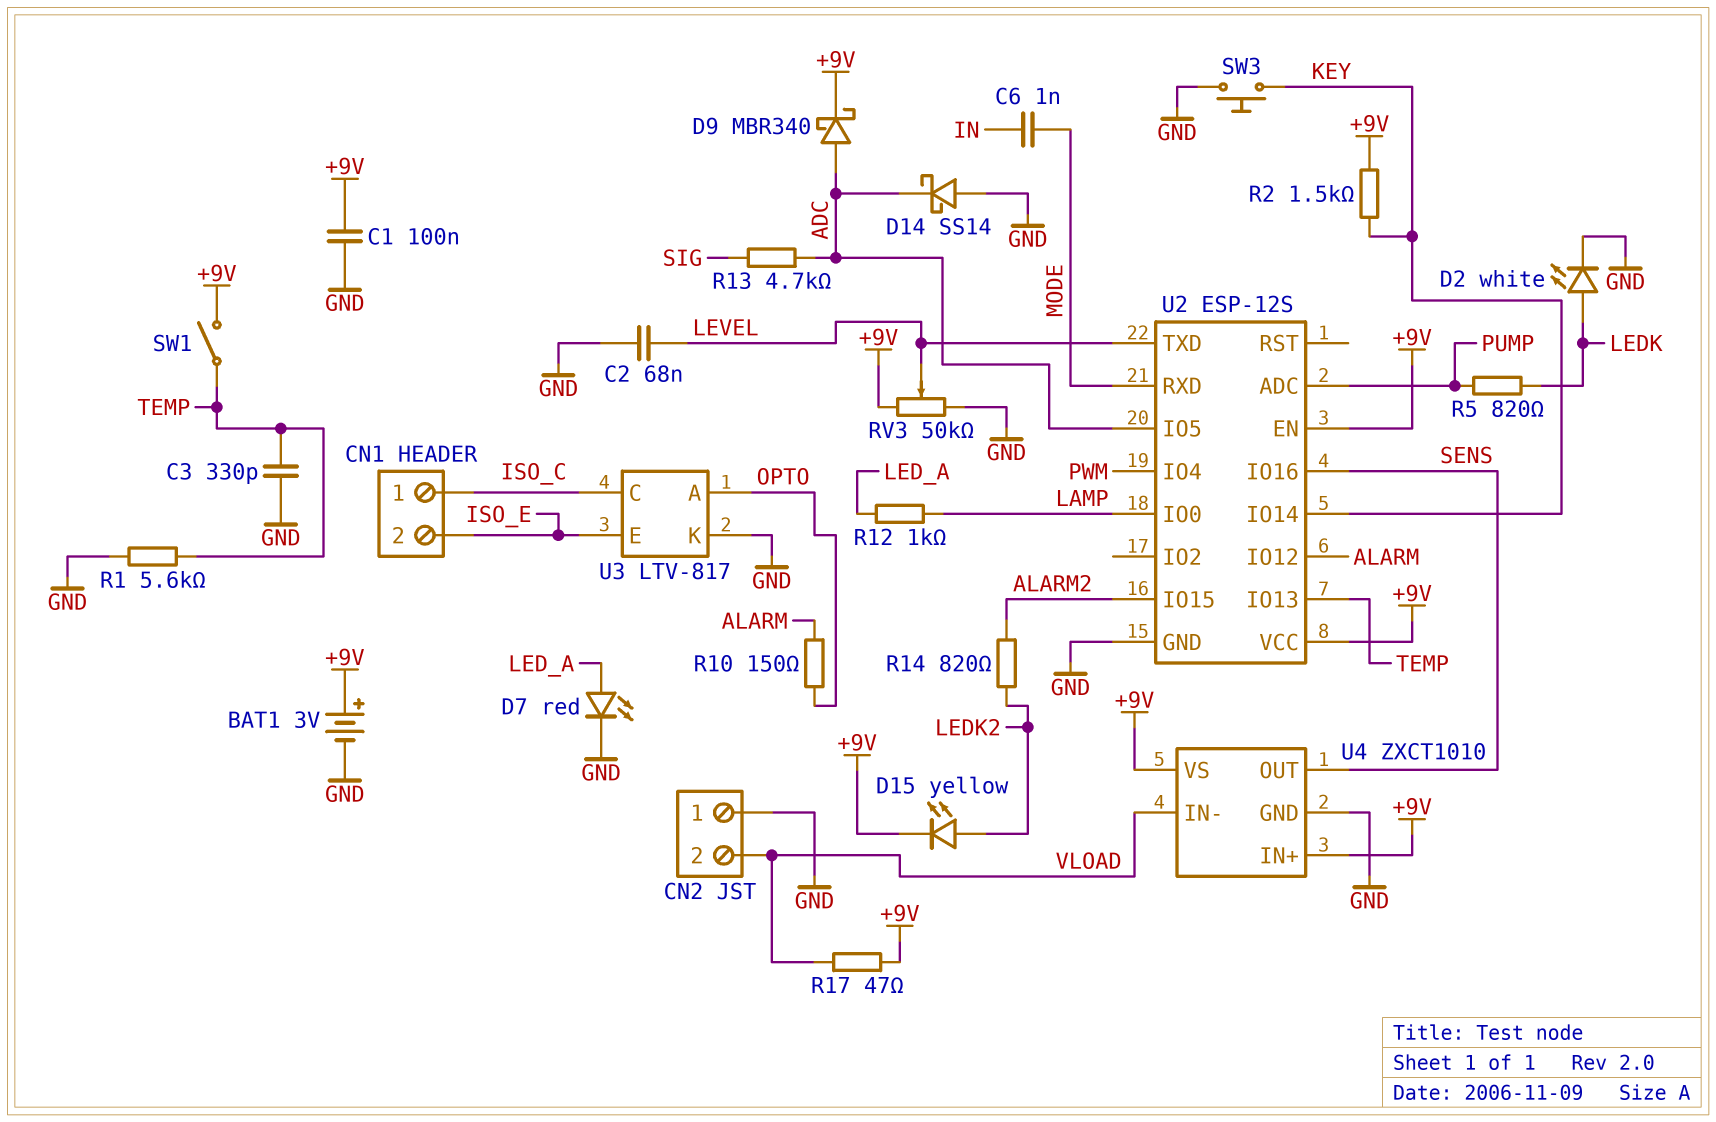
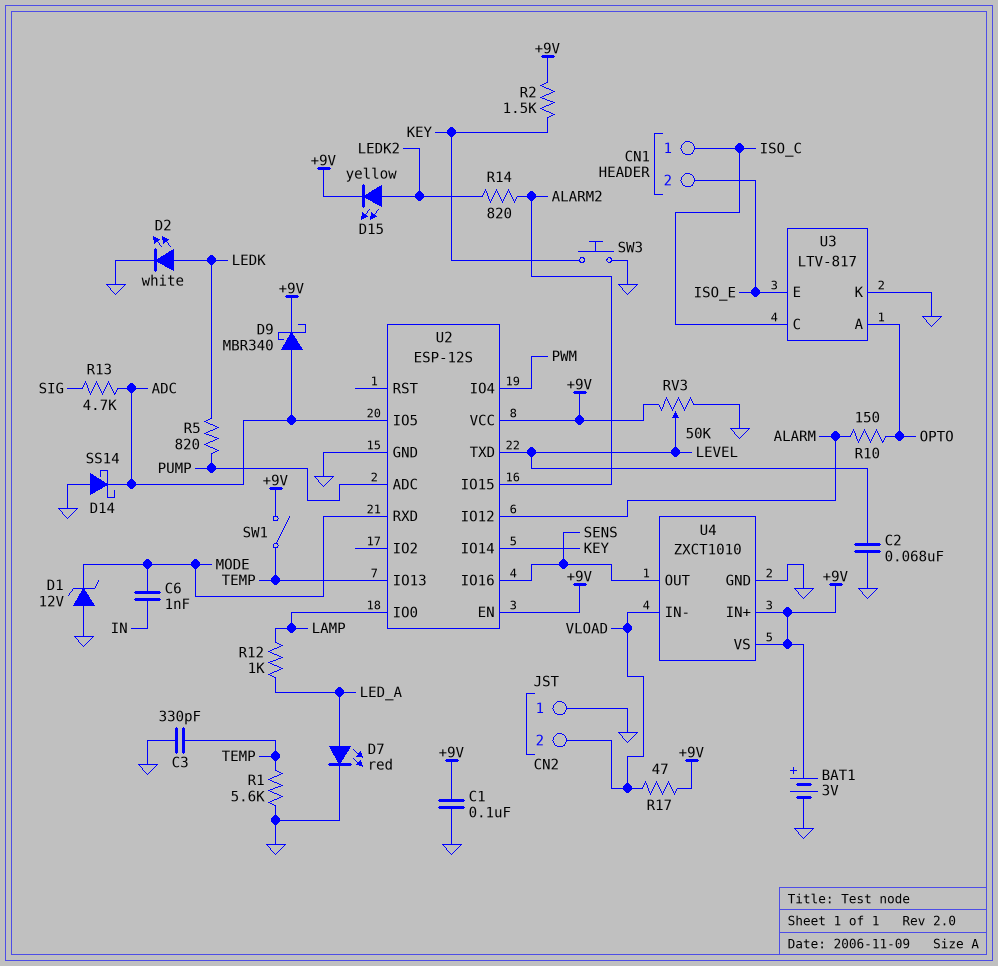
D1: none -> zener 12V (A GND, K MODE)

